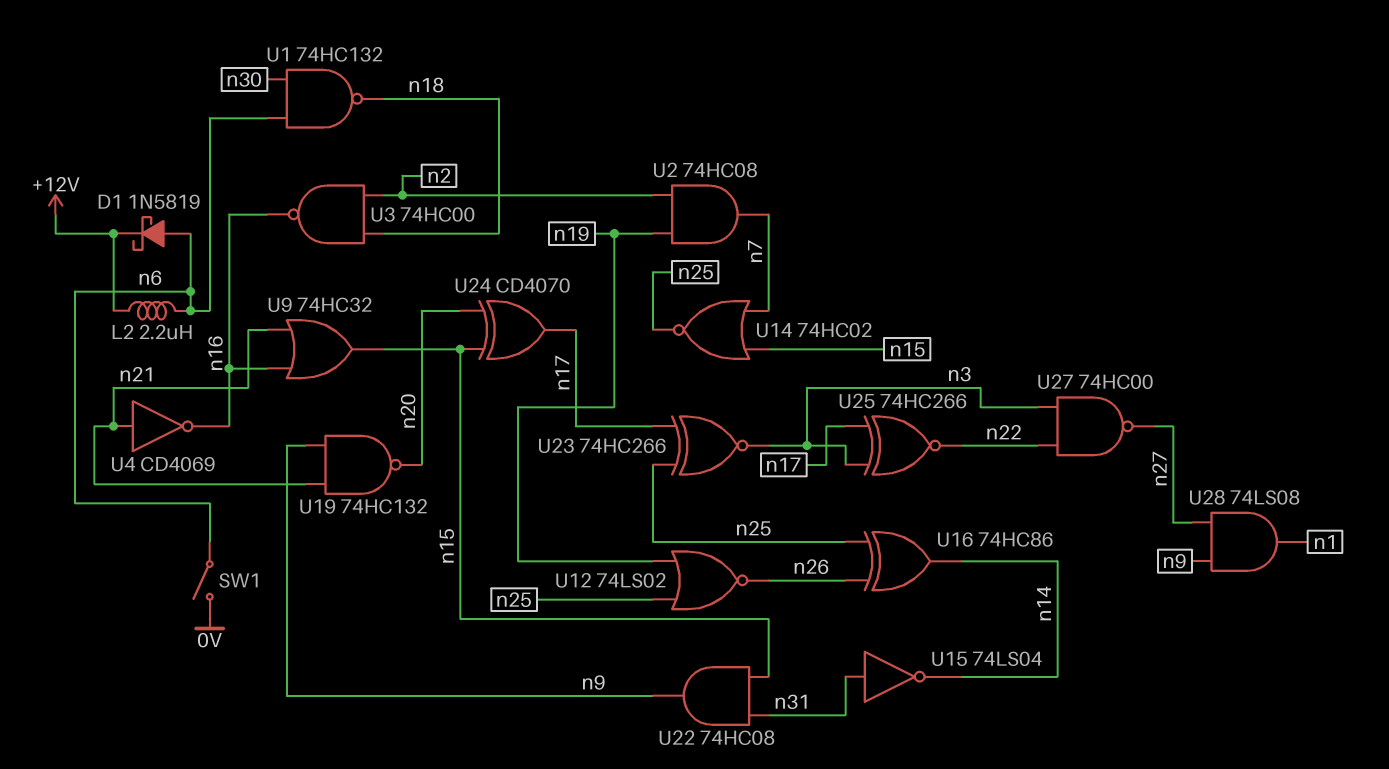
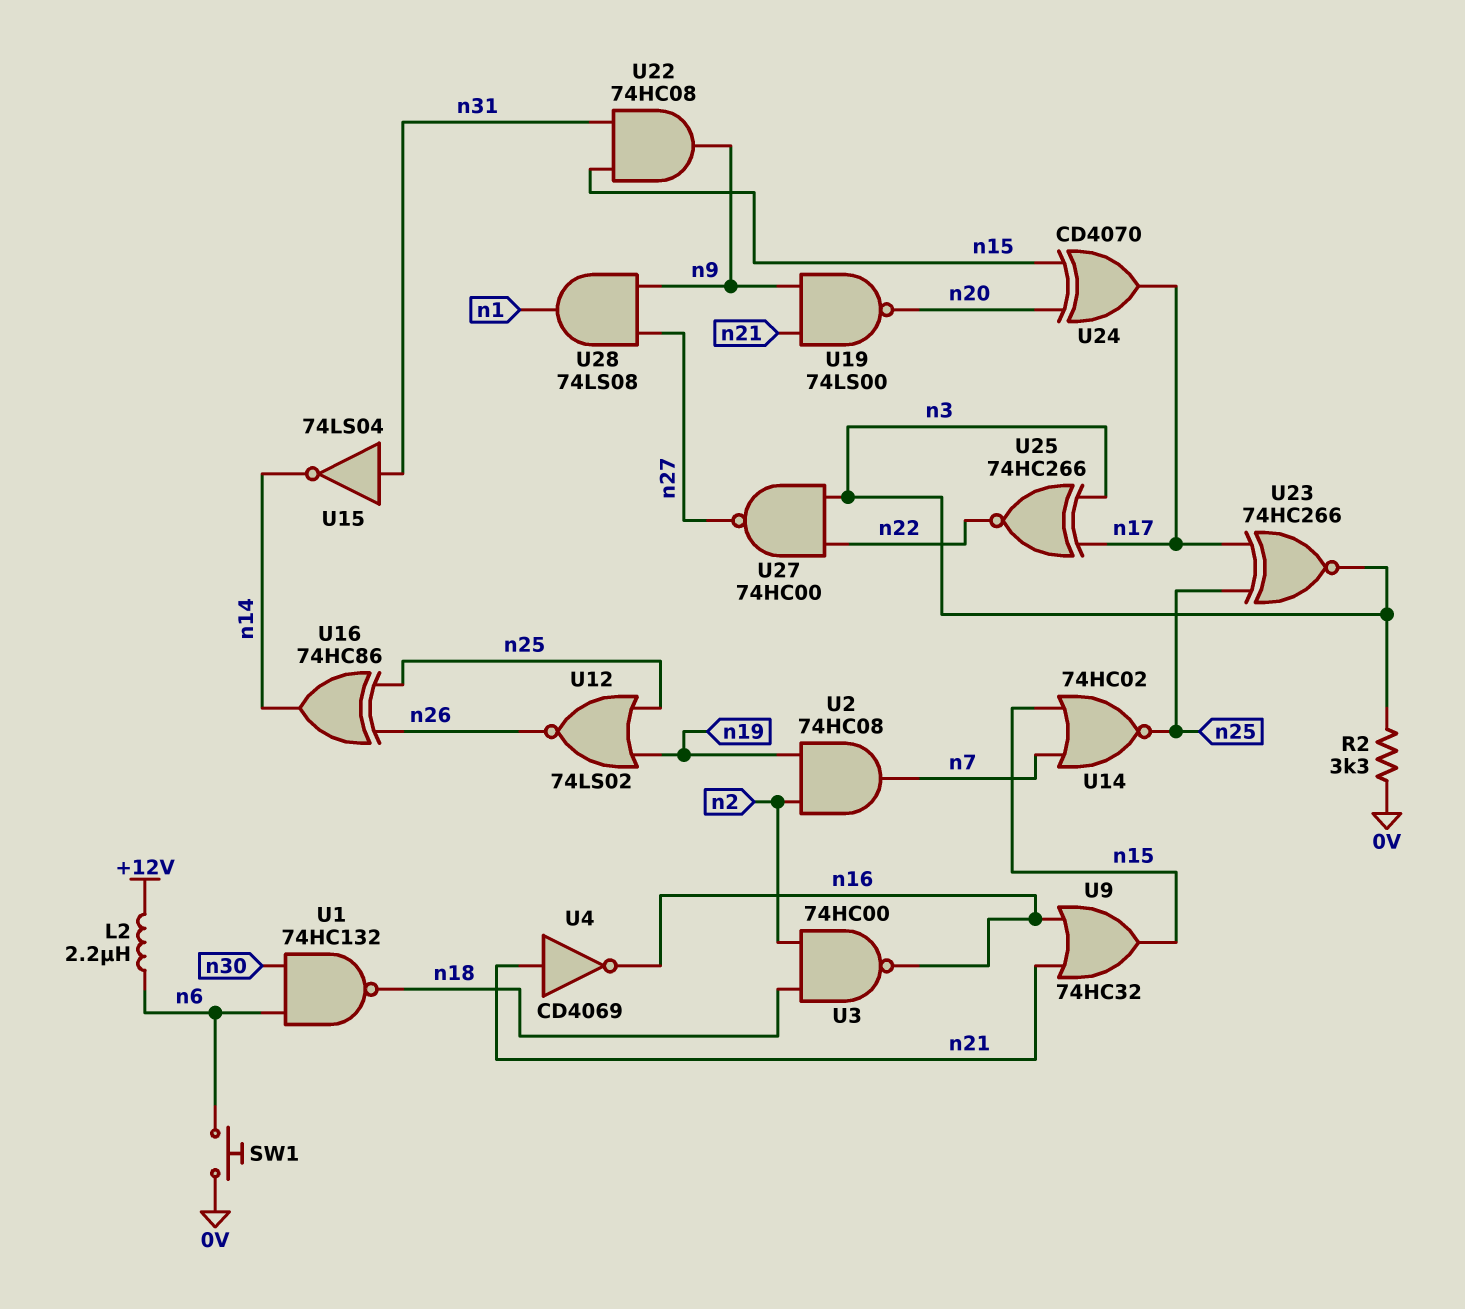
D1: schottky 1N5819 (A n6, K +12V) -> none
R2: none -> 3.3k (0V, n3)
SW1: switch (0V, n6) -> button (0V, n6)
U19: NAND 74HC132 (in n9, in n21, out n20) -> NAND 74LS00 (in n9, in n21, out n20)

